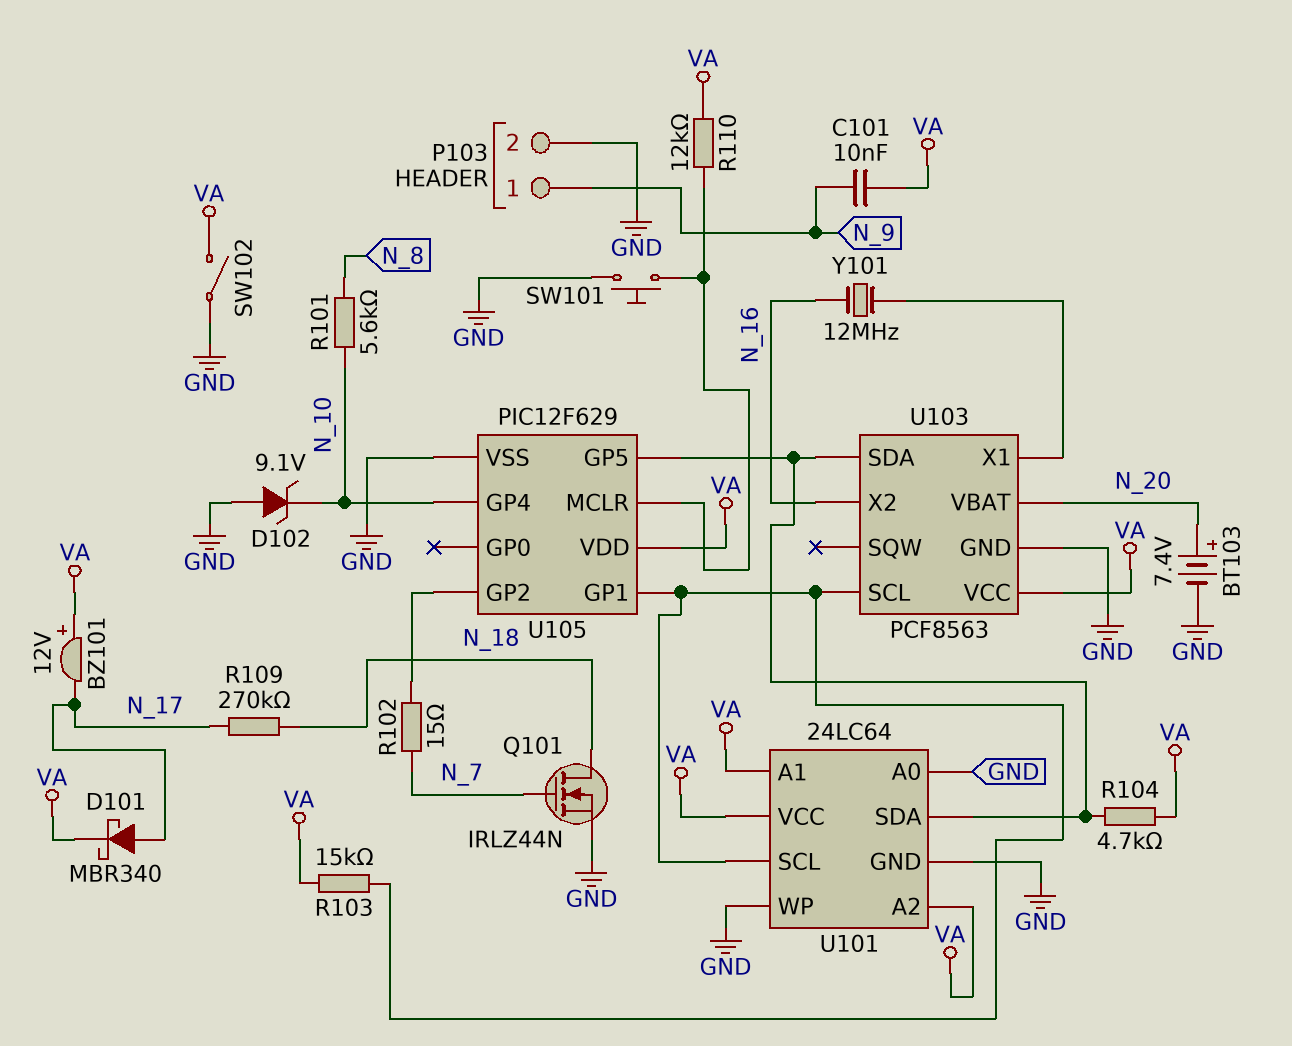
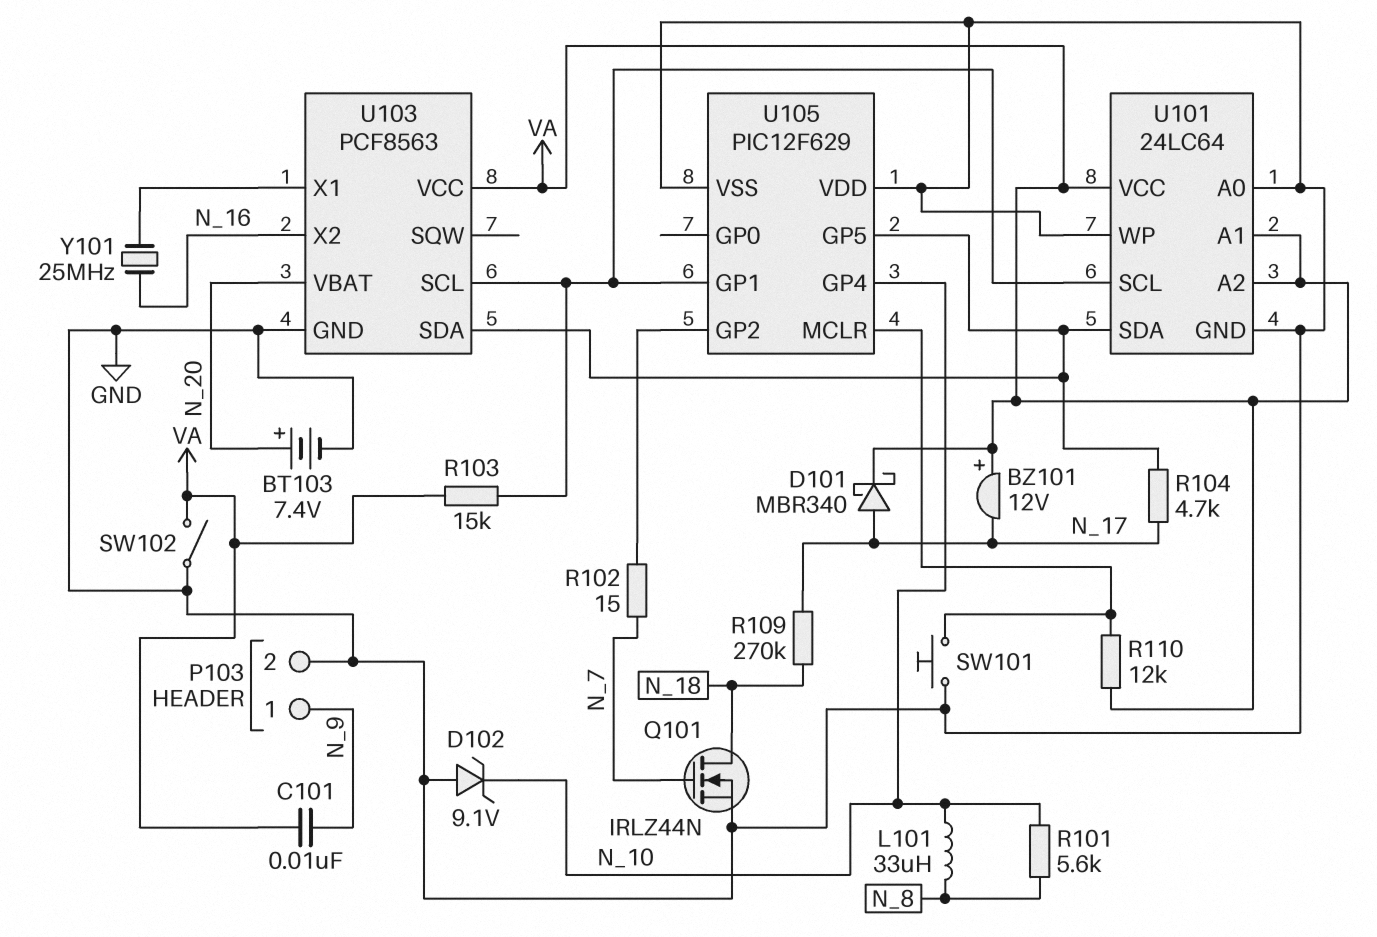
L101: none -> 33uH (N_8, N_10)
R104: 4.7k (U101/SDA, VA) -> 4.7k (N_17, U101/SDA)
U105 pin VDD: VA -> GND
Y101: 12MHz (N_16, U103/X1) -> 25MHz (N_16, U103/X1)

